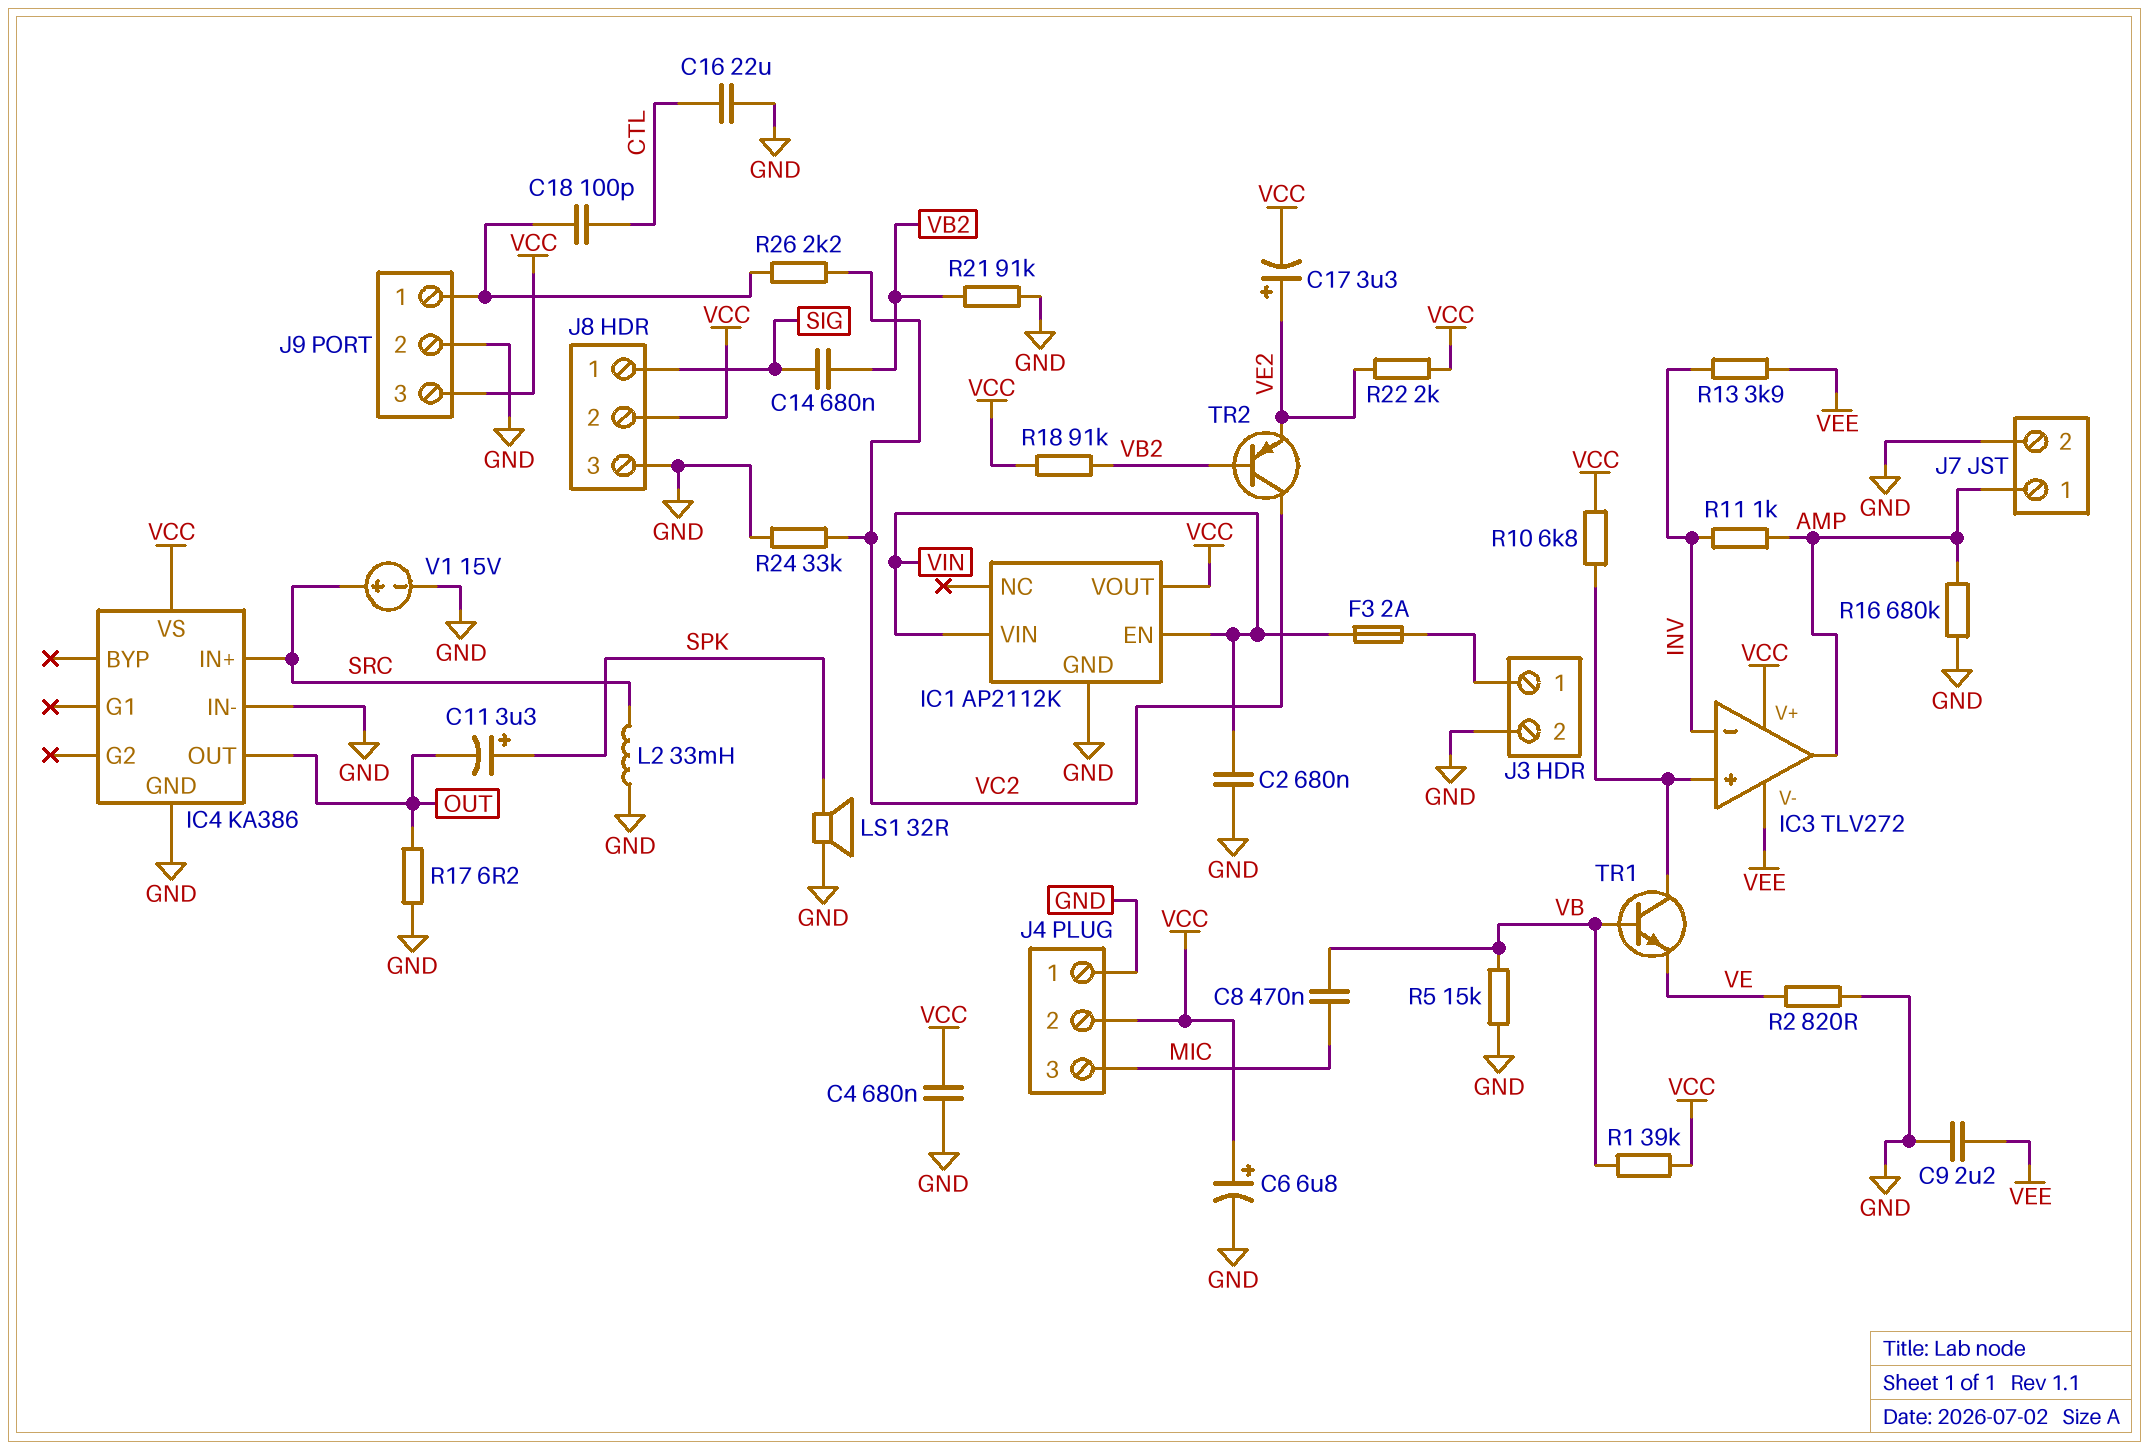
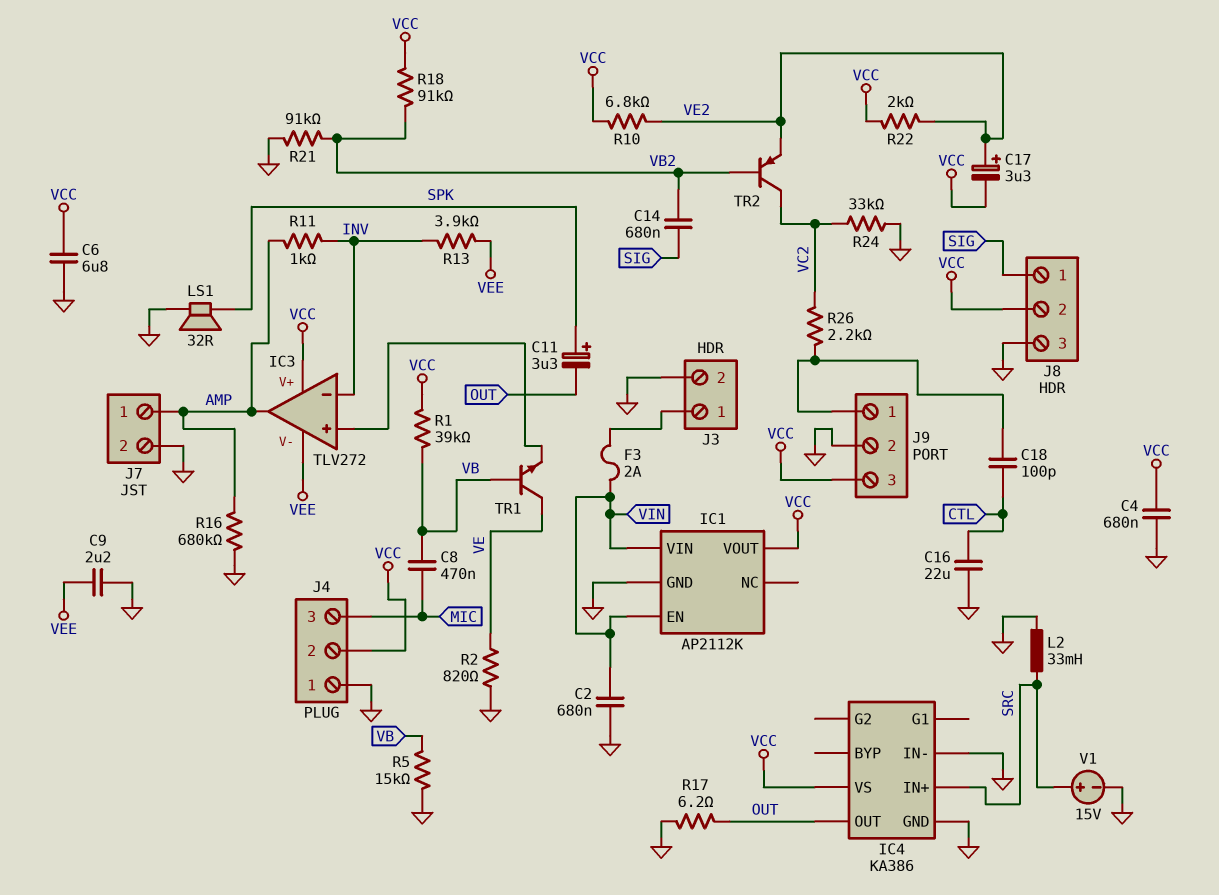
C6: 6.8uF (plus VCC, minus GND) -> 6.8uF (GND, VCC)
R10: 6.8k (IC3/in+, VCC) -> 6.8k (VCC, VE2)
TR1: NPN (B VB, C IC3/in+, E VE) -> NPN (B VB, C VE, E IC3/in+)

